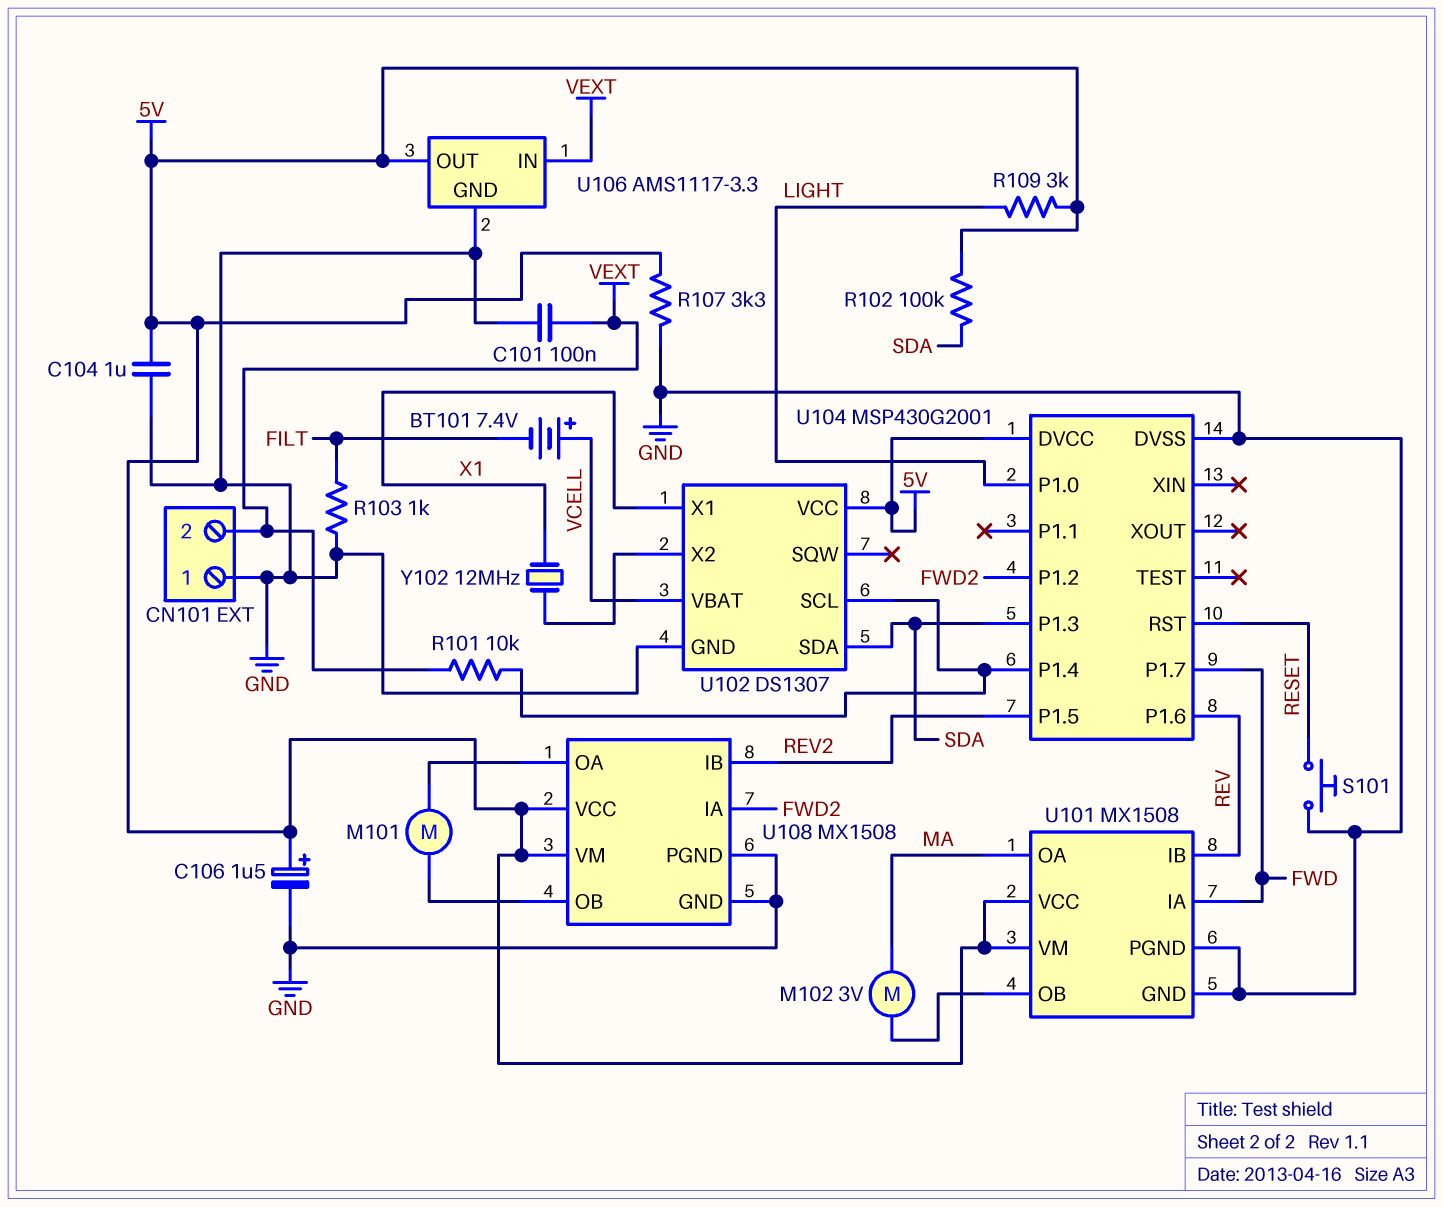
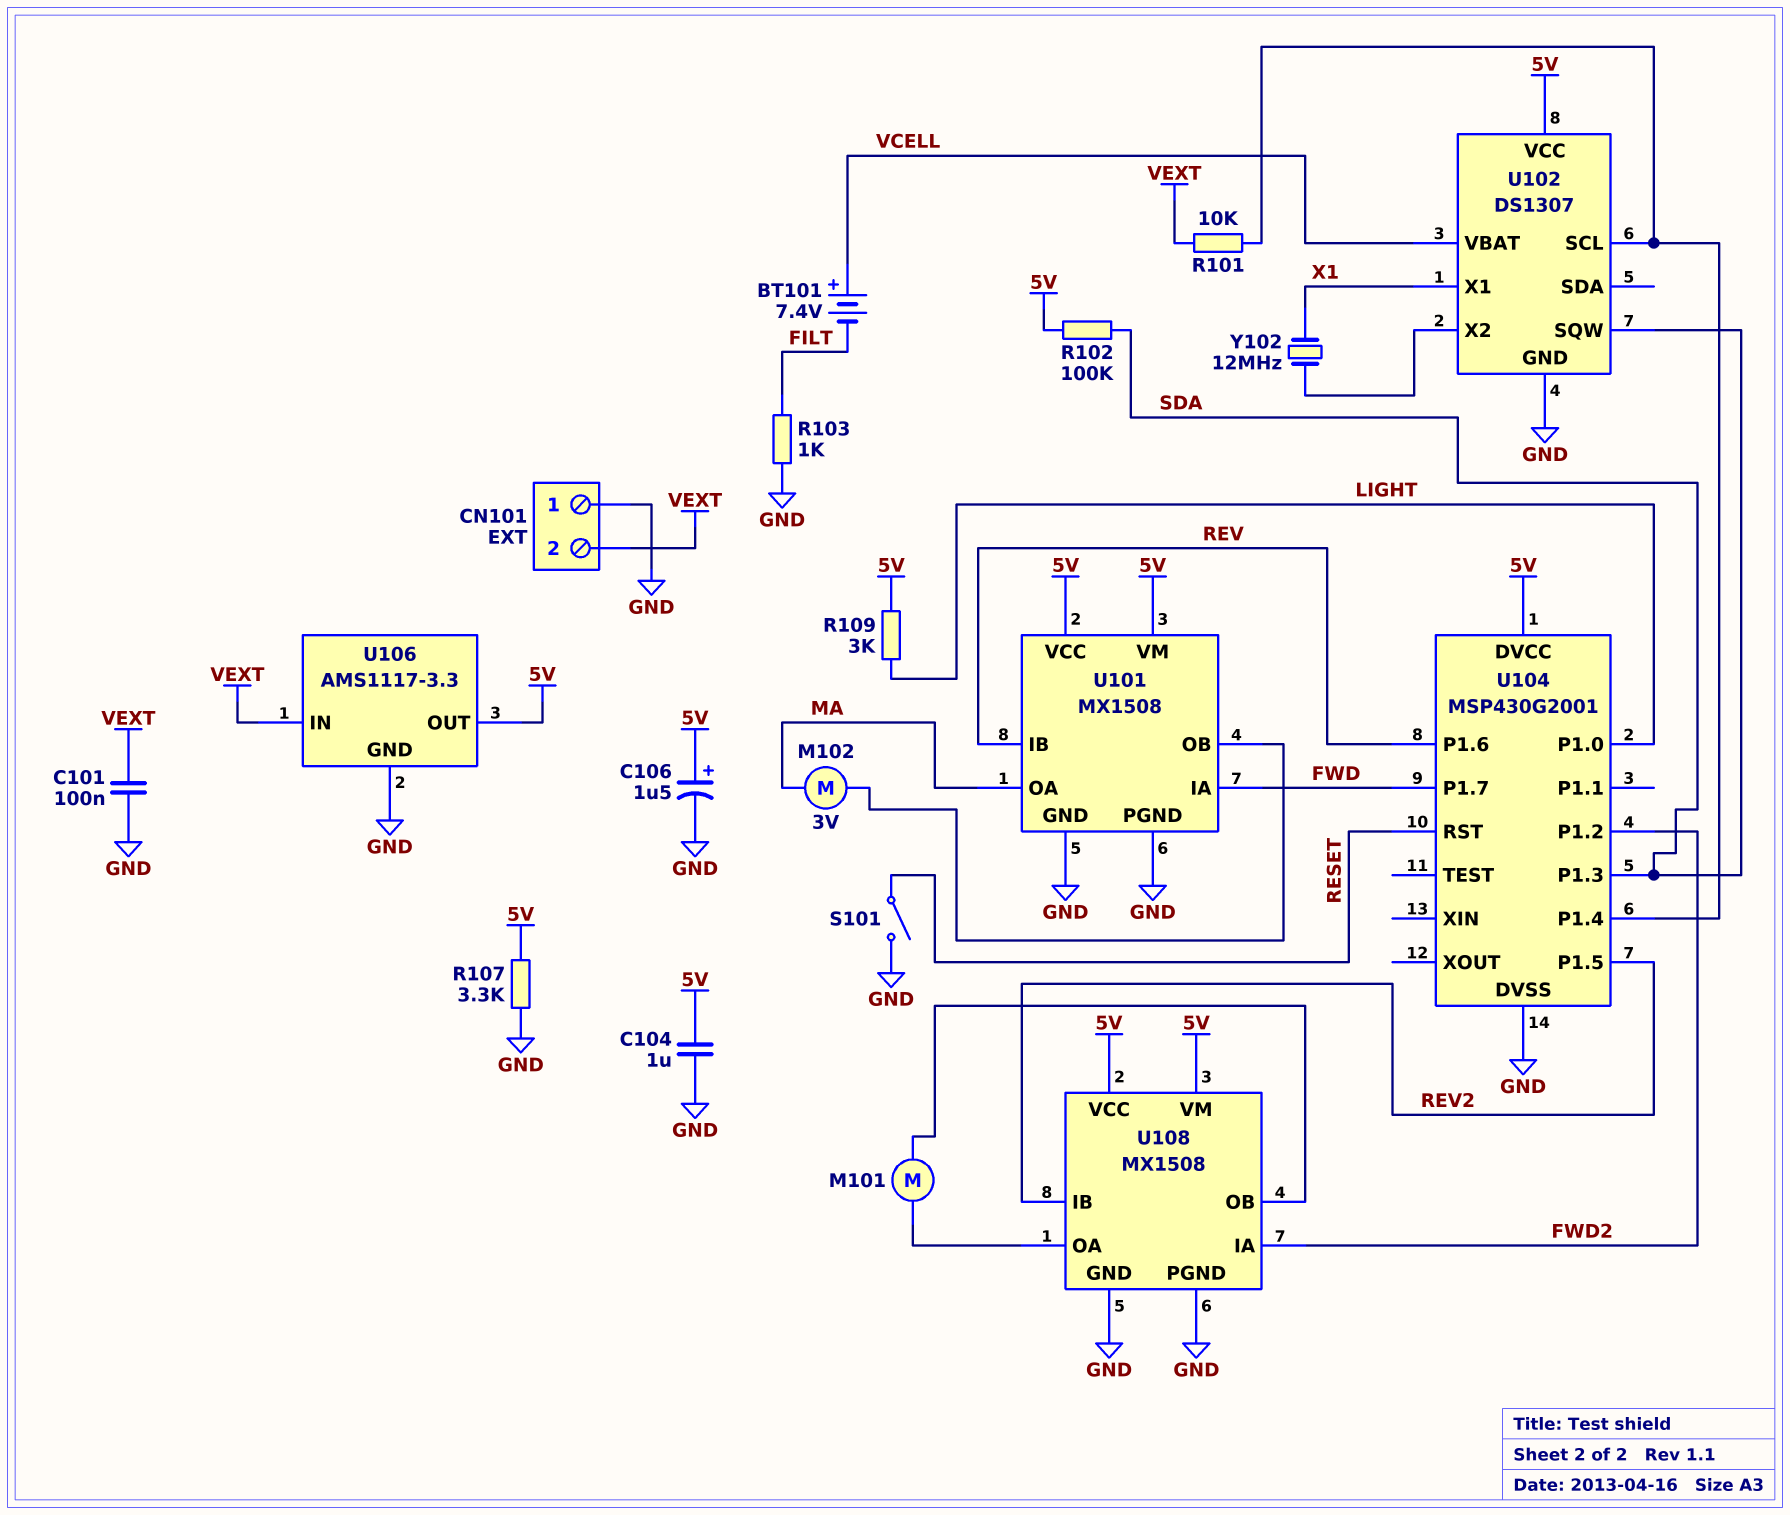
S101: button (GND, RESET) -> switch (GND, RESET)
U102 pin SDA: SDA -> none
U102 pin SQW: none -> SDA

